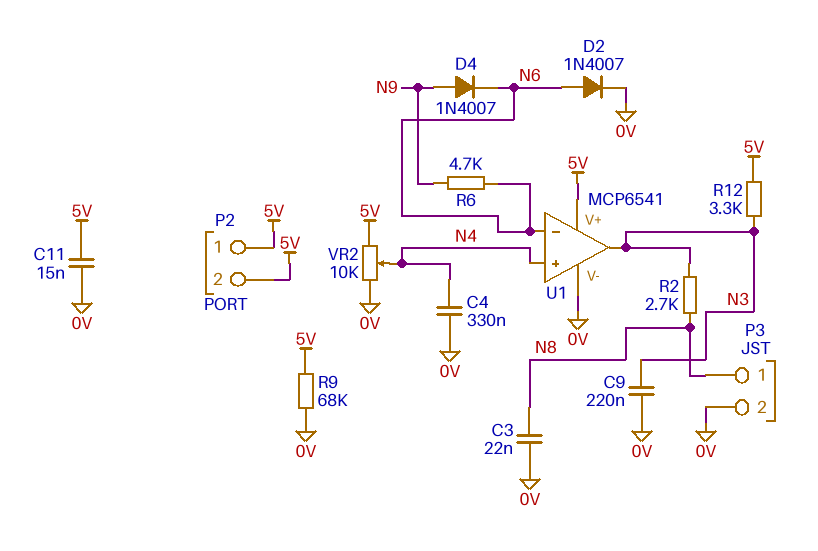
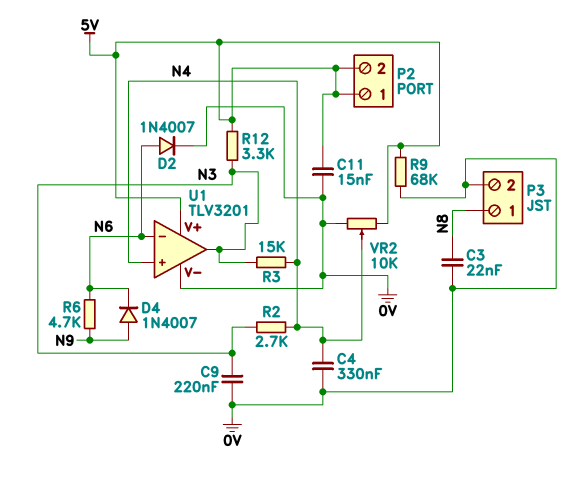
R2: 2.7k (N3, N8) -> 2.7k (N3, N4)
R3: none -> 15k (N3, N4)
U1: MCP6541 -> TLV3201

